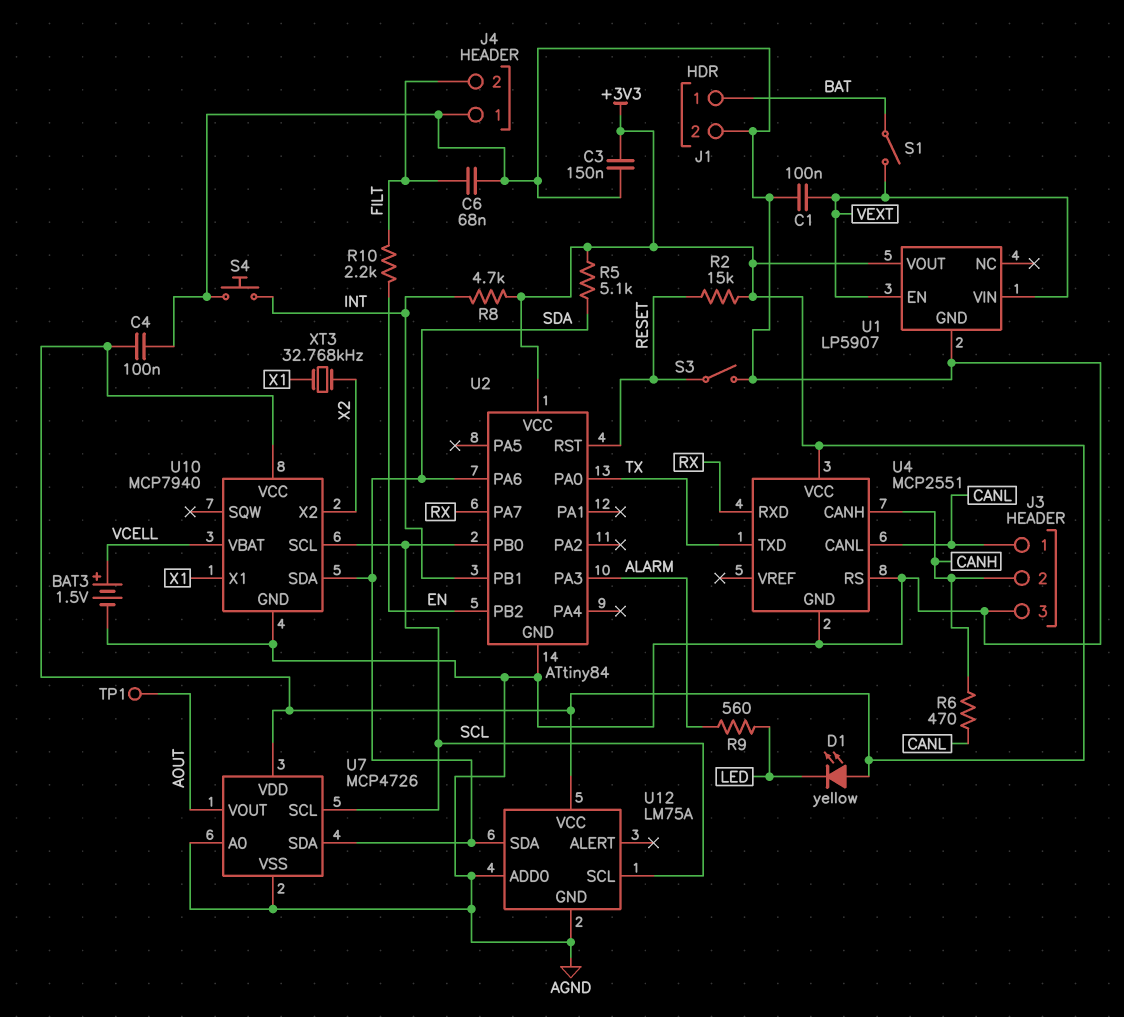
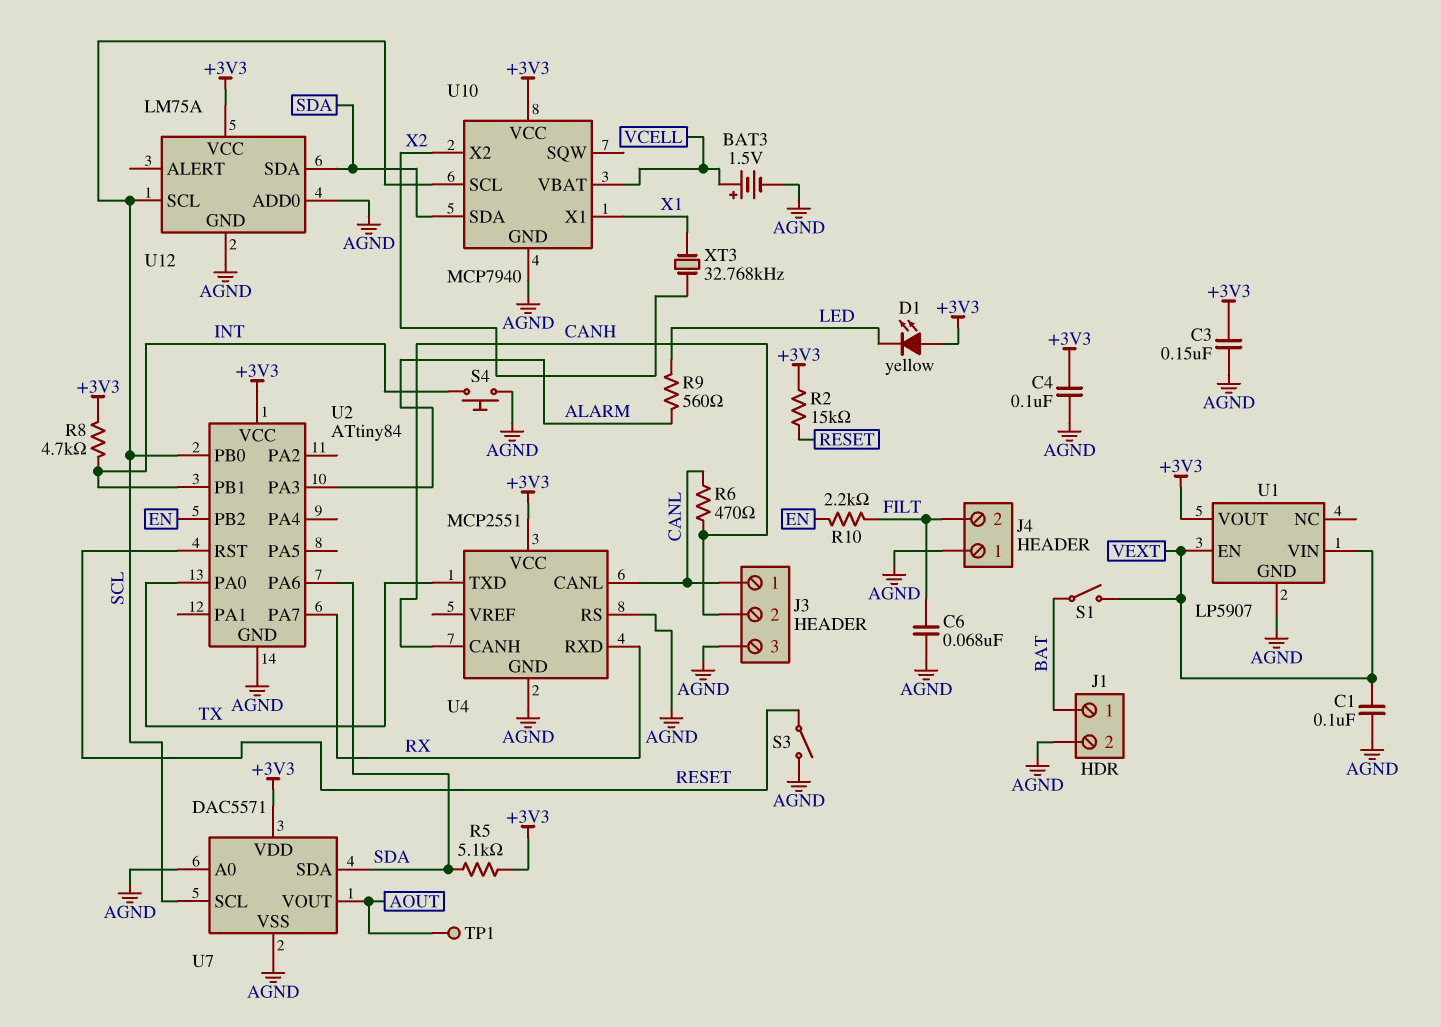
U7: MCP4726 -> DAC5571

